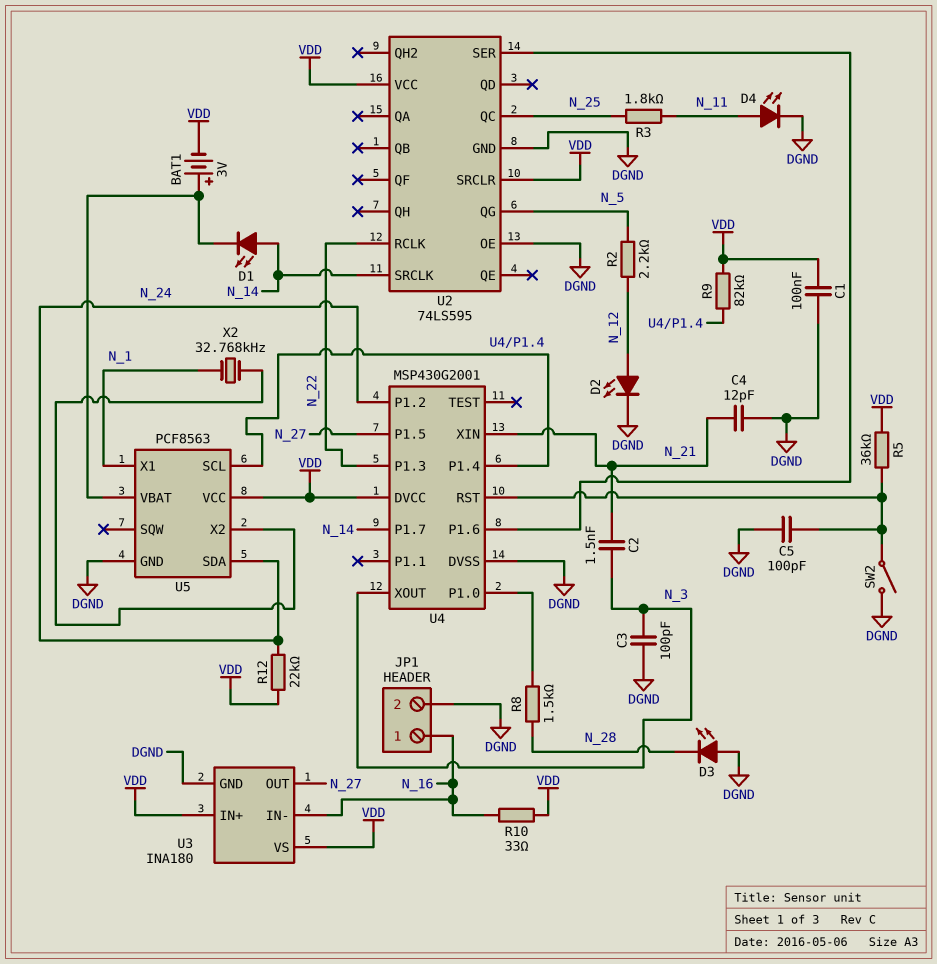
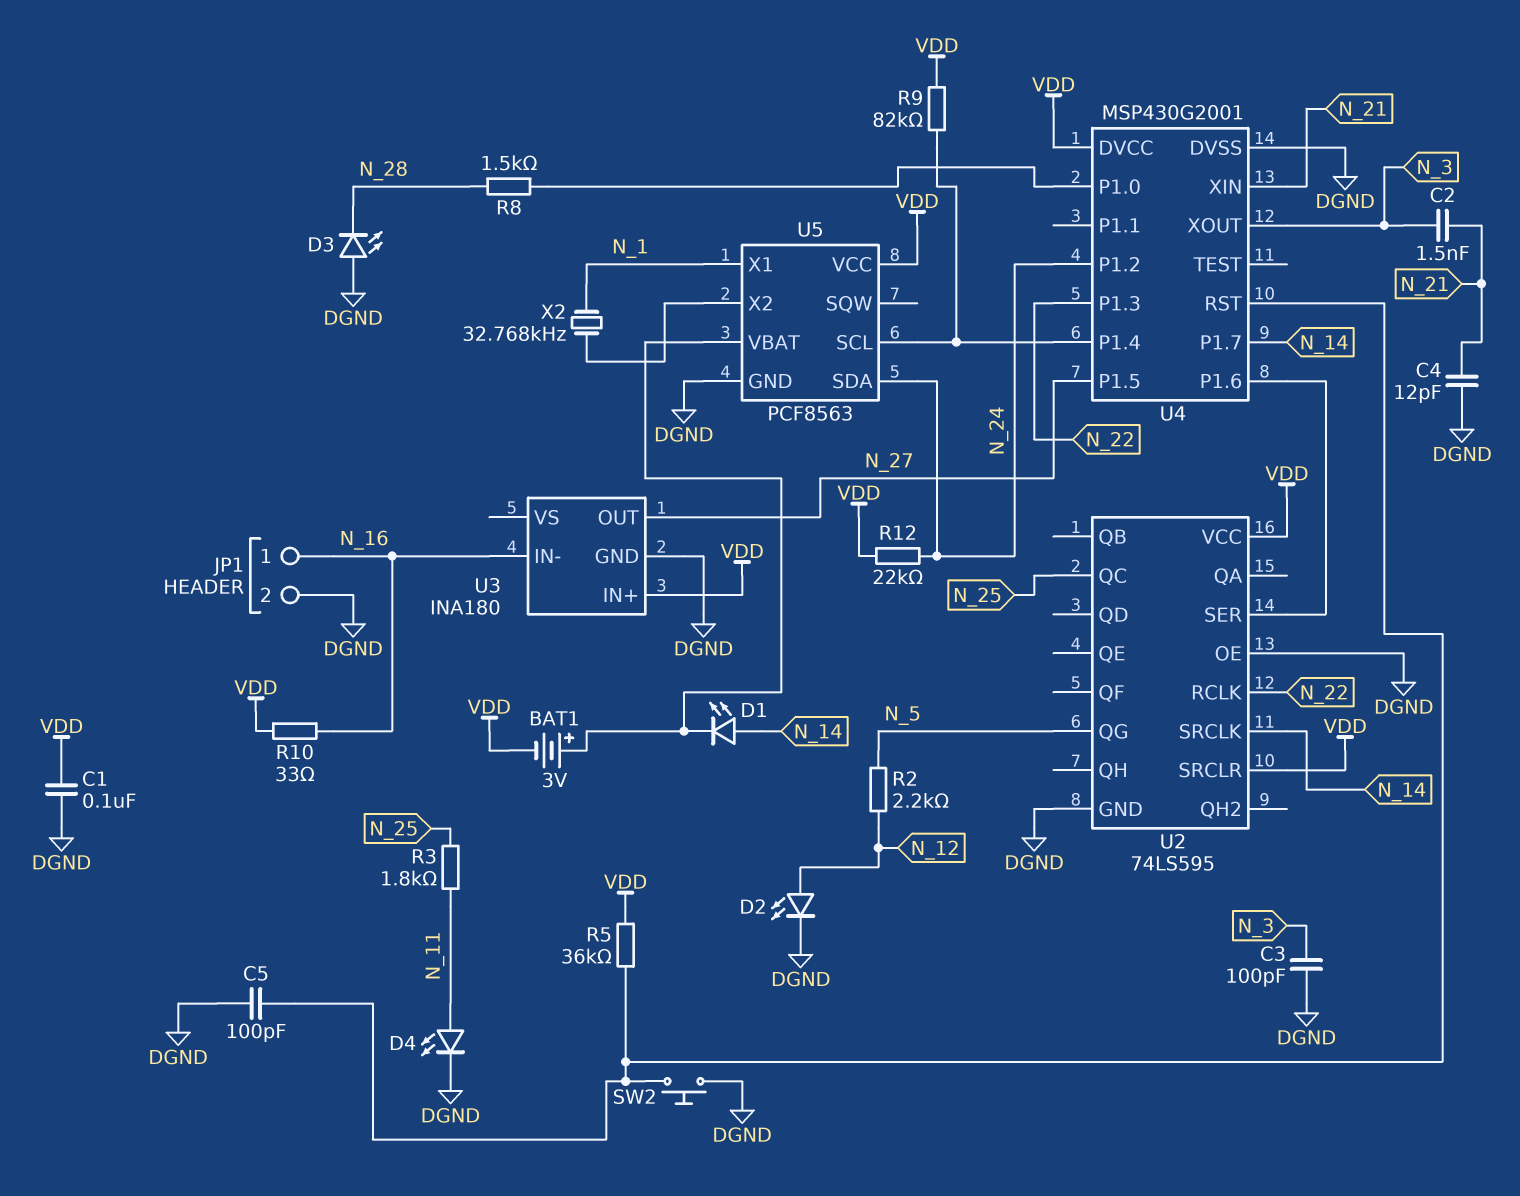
SW2: switch (DGND, U4/RST) -> button (DGND, U4/RST)
U3 pin VS: VDD -> none

